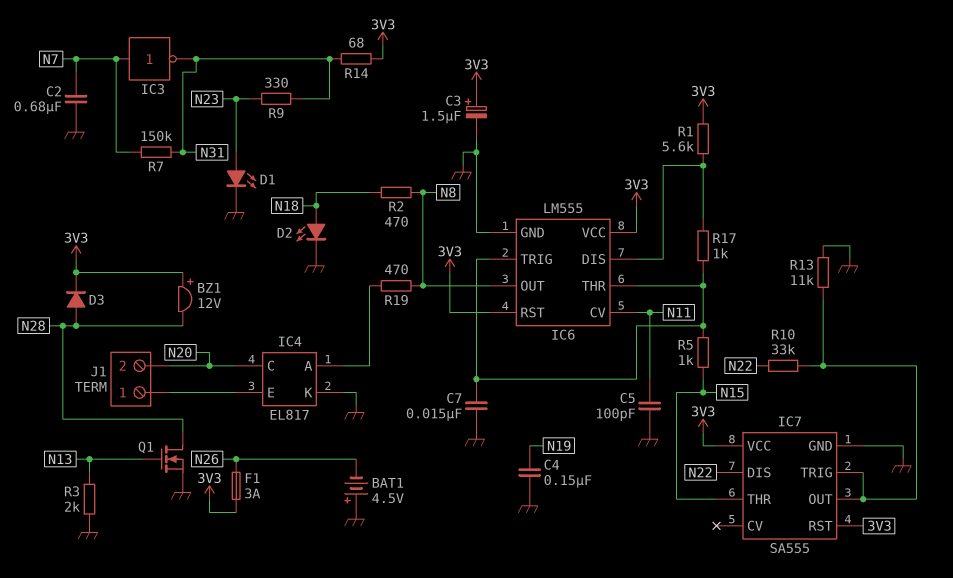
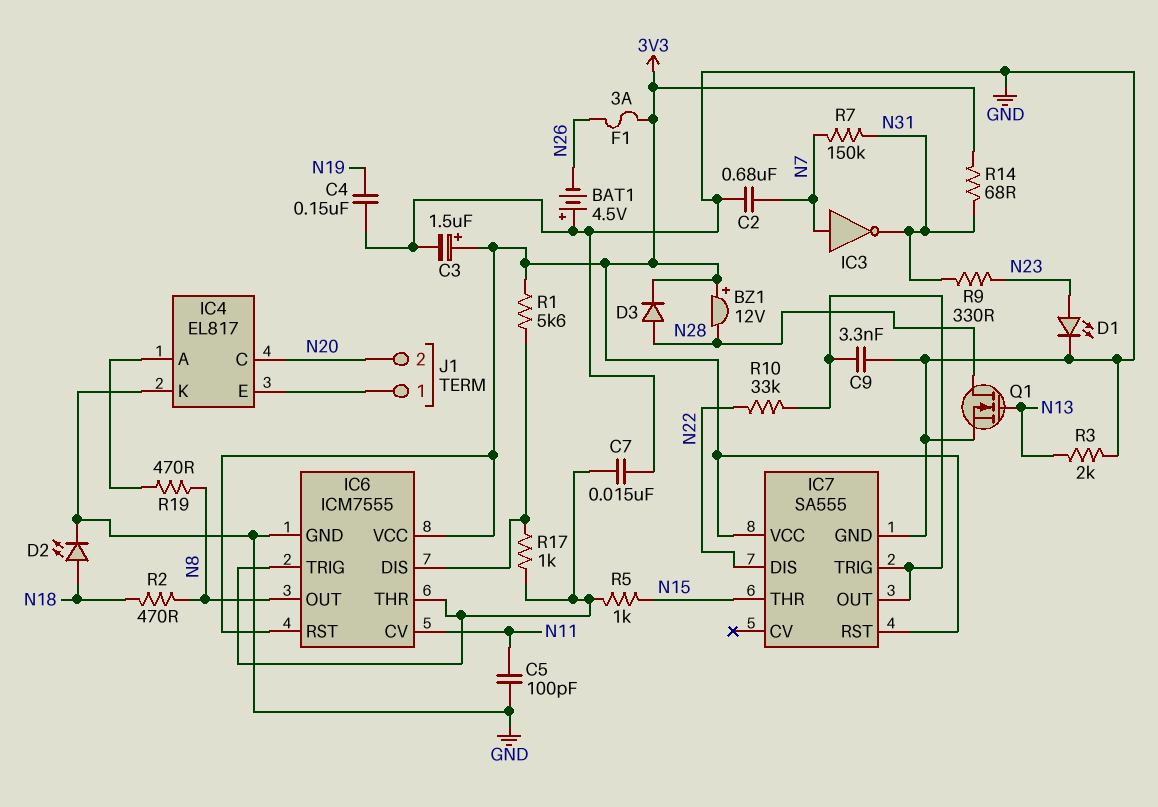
C9: none -> 3.3nF (GND, IC7/OUT)
IC6: LM555 -> ICM7555
R13: 11k (GND, IC7/OUT) -> none

